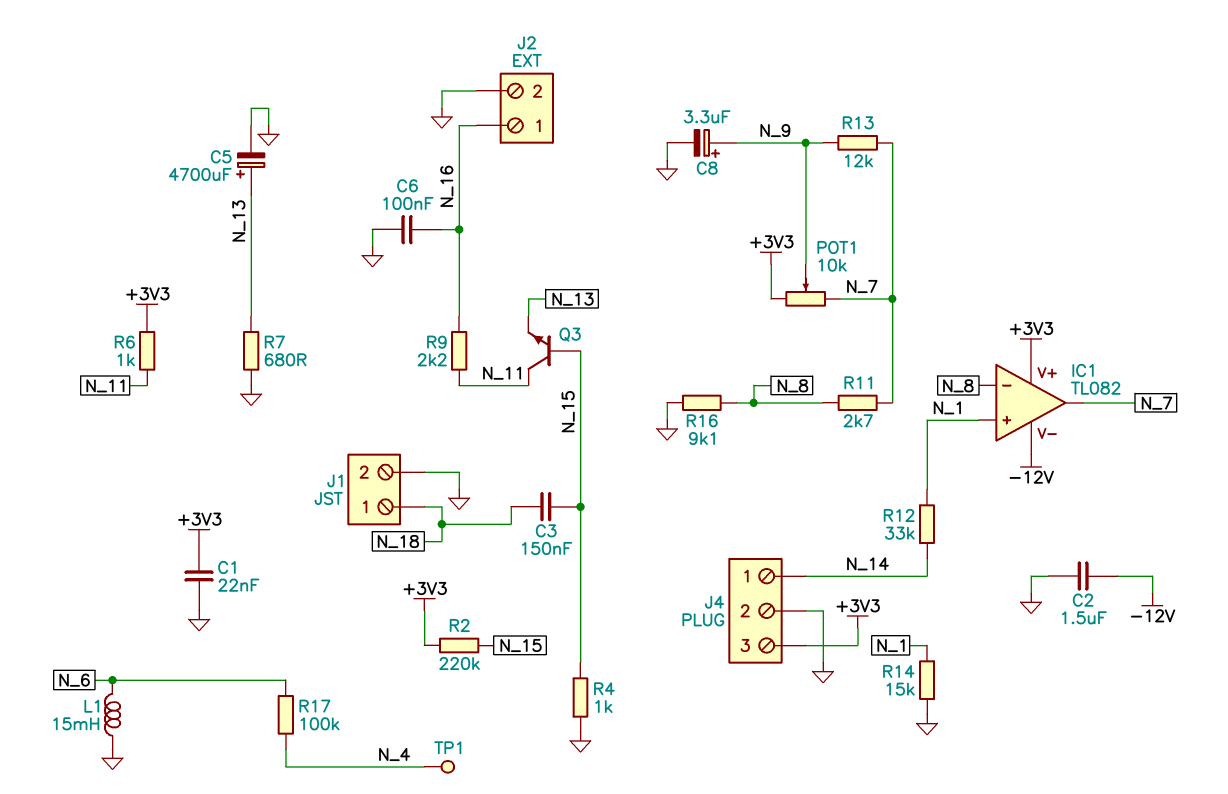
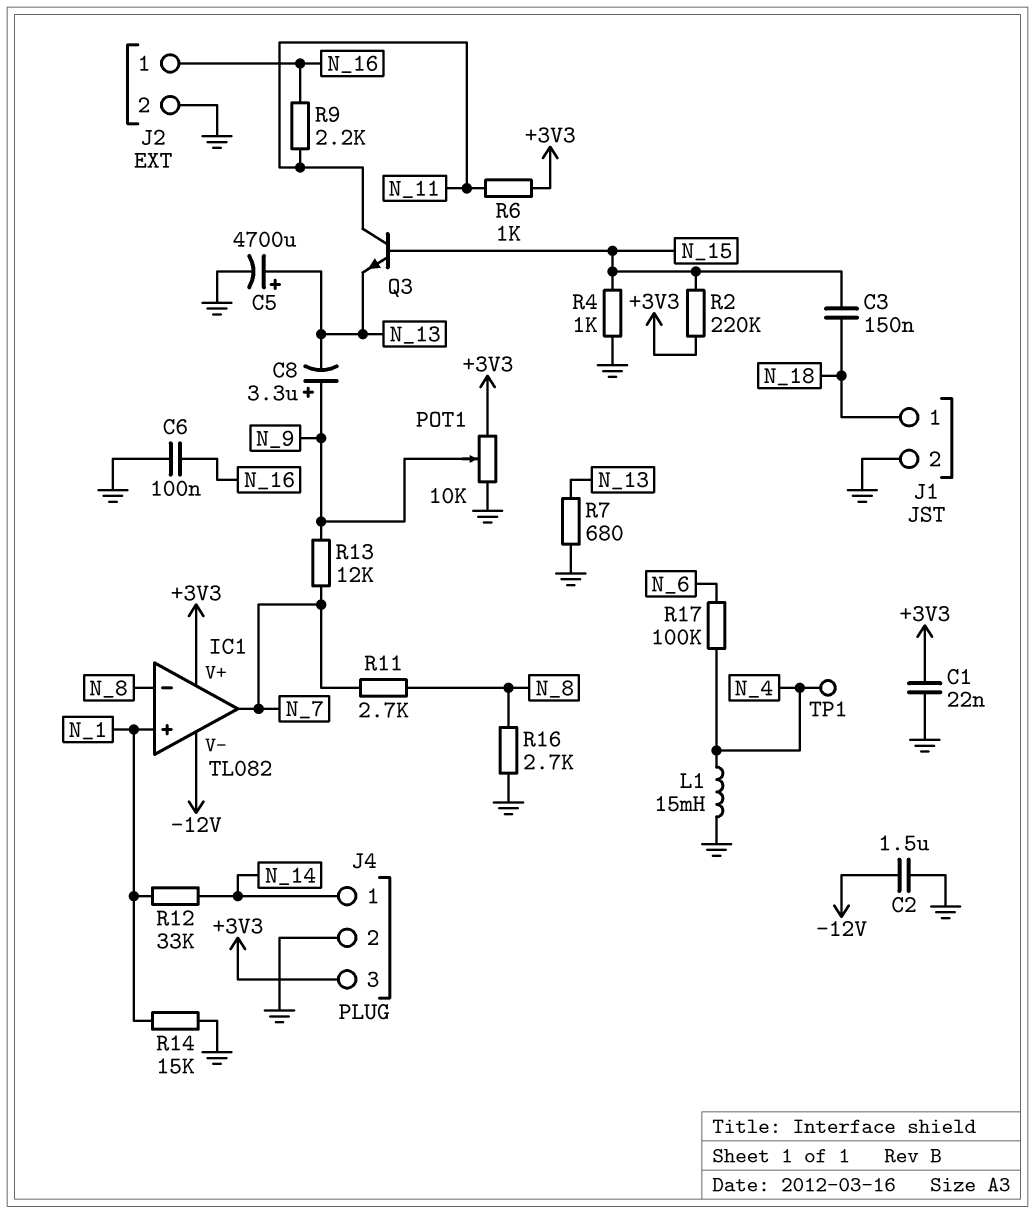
C8: 3.3uF (plus N_9, minus GND) -> 3.3uF (plus N_9, minus N_13)
L1: 15mH (GND, N_6) -> 15mH (GND, N_4)
POT1: 10k (+3V3, N_7, wiper N_9) -> 10k (+3V3, GND, wiper N_9)
R16: 9.1k (GND, N_8) -> 2.7k (GND, N_8)

